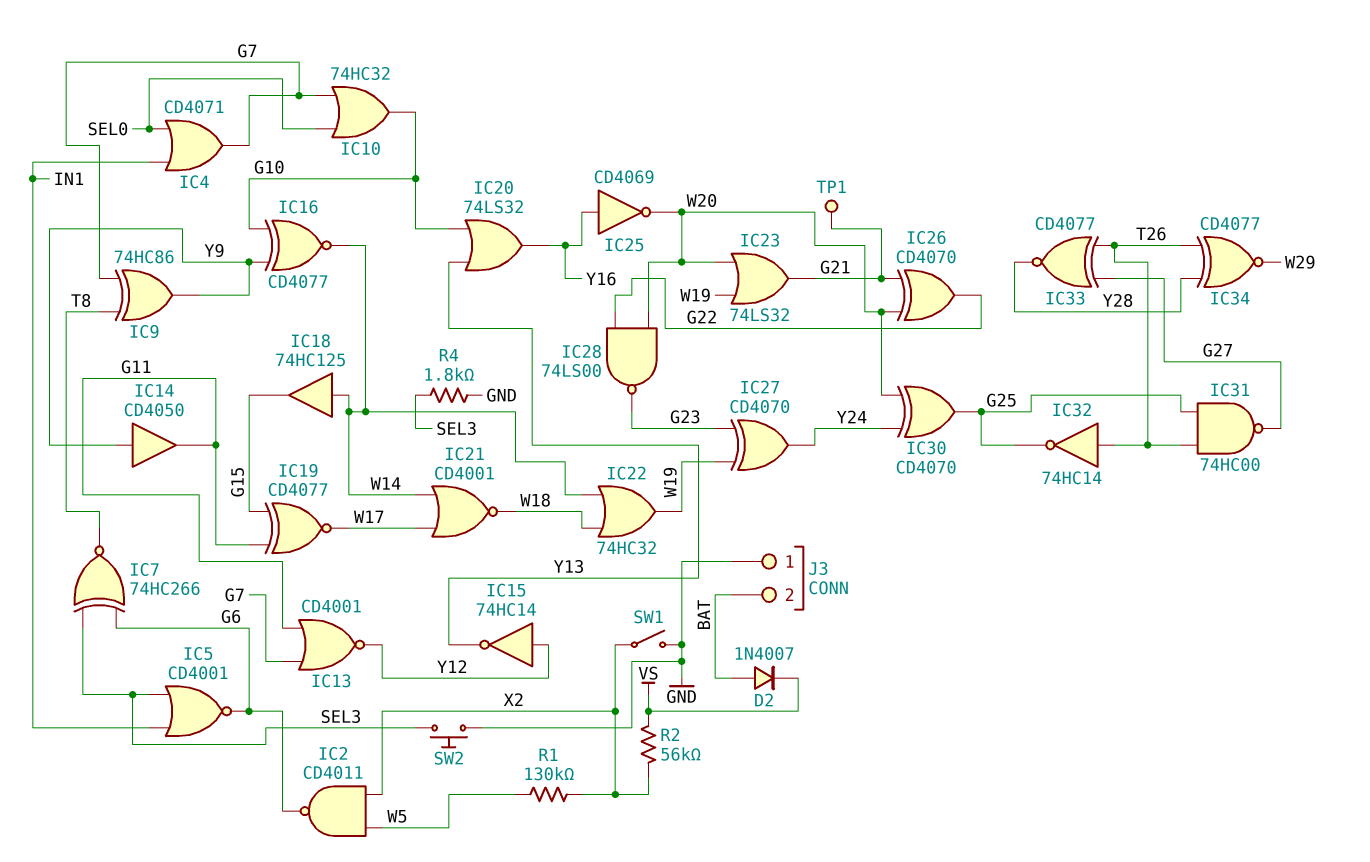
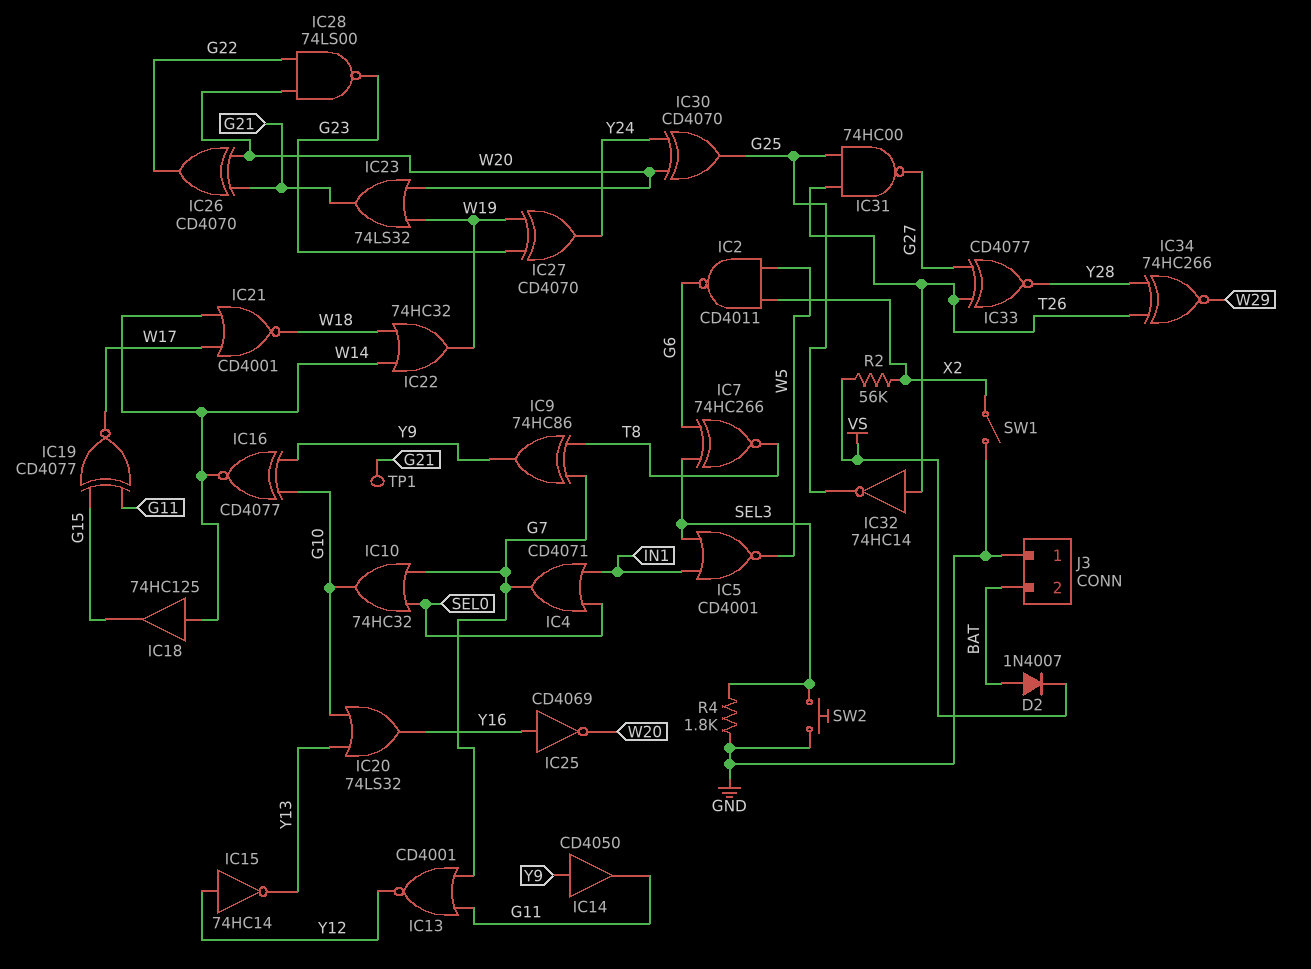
IC5: NOR CD4001 (in IN1, in SEL3, out G6) -> NOR CD4001 (in IN1, in SEL3, out W5)
IC34: XNOR CD4077 (in T26, in Y28, out W29) -> XNOR 74HC266 (in T26, in Y28, out W29)
R1: 130k (W5, X2) -> none

